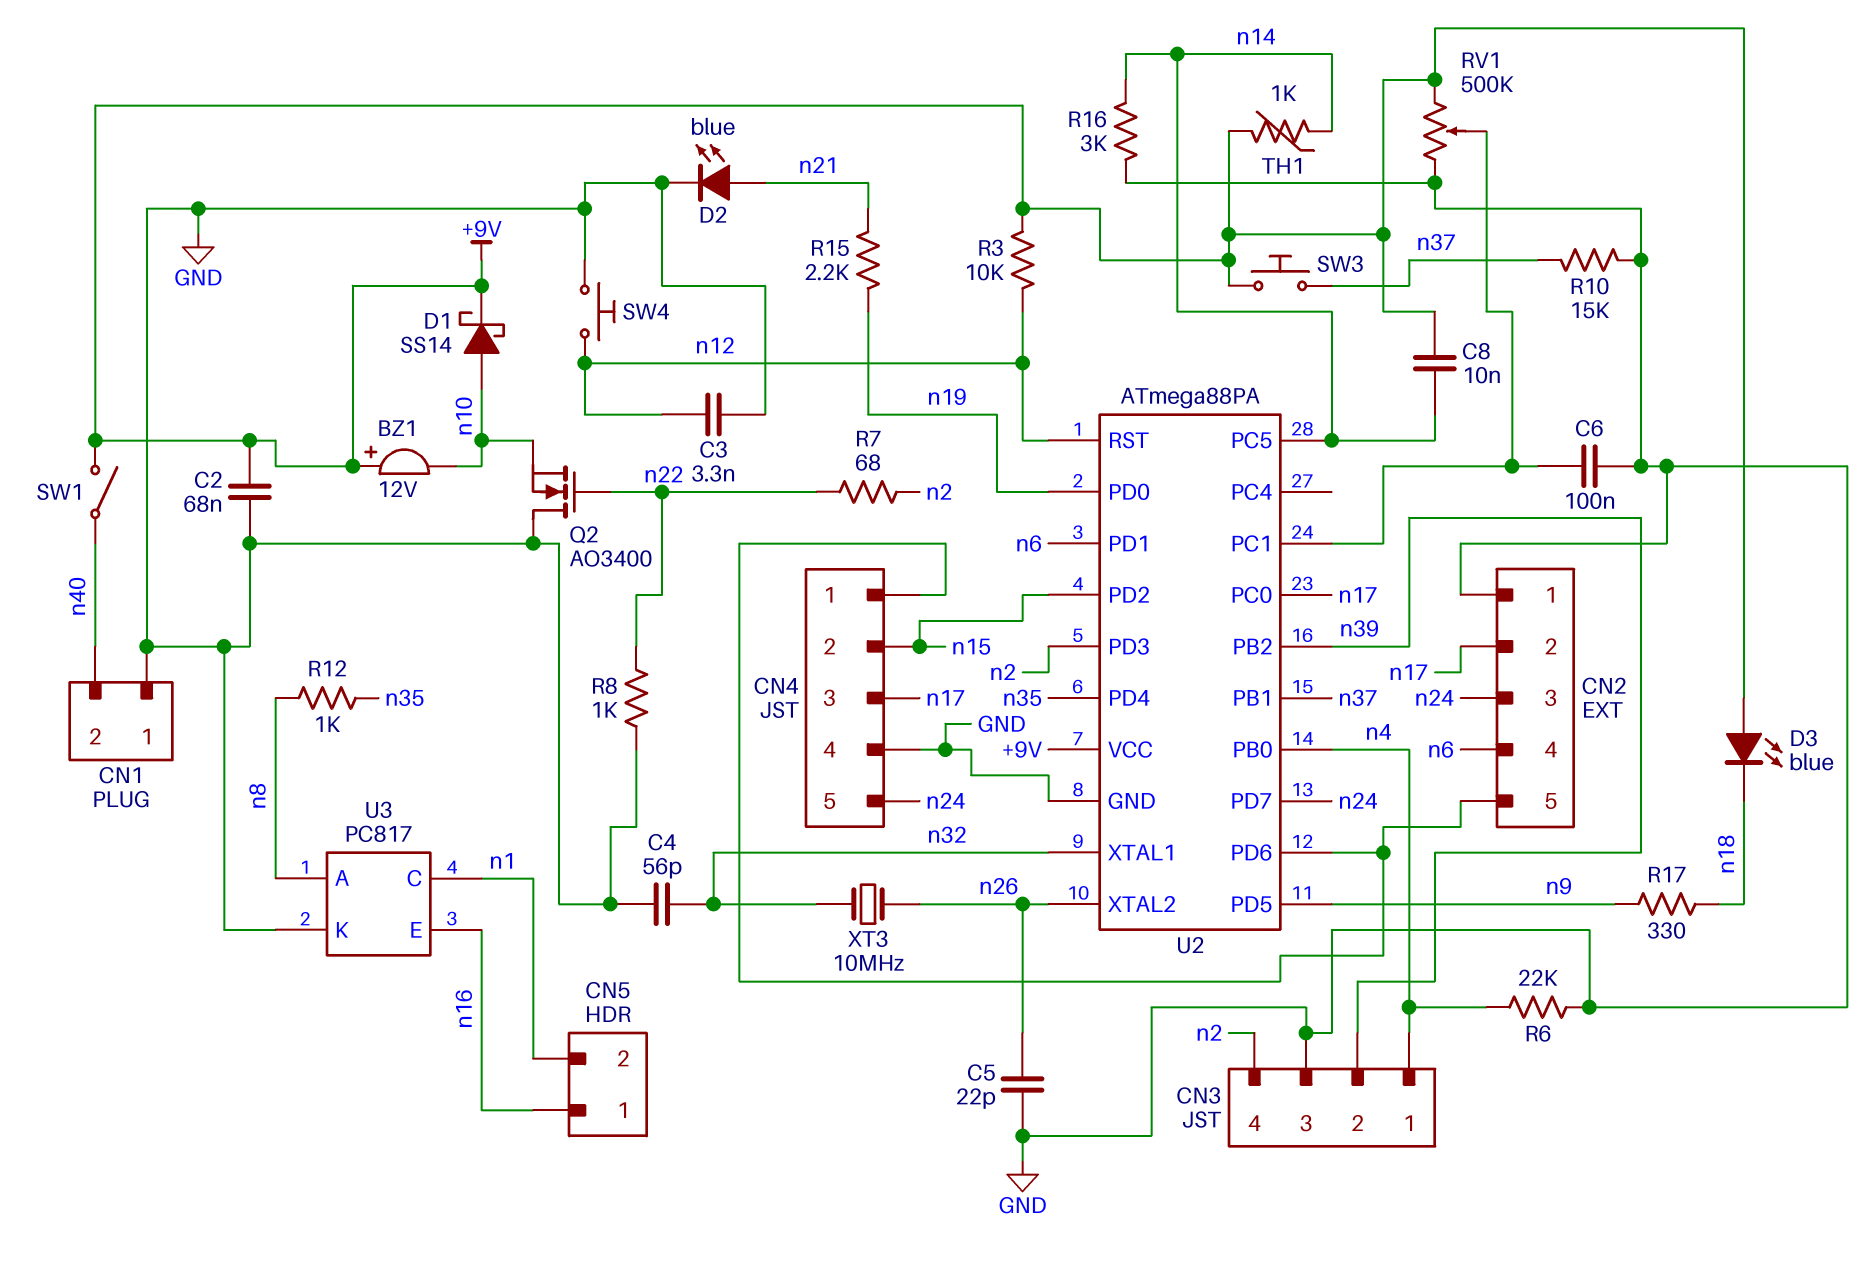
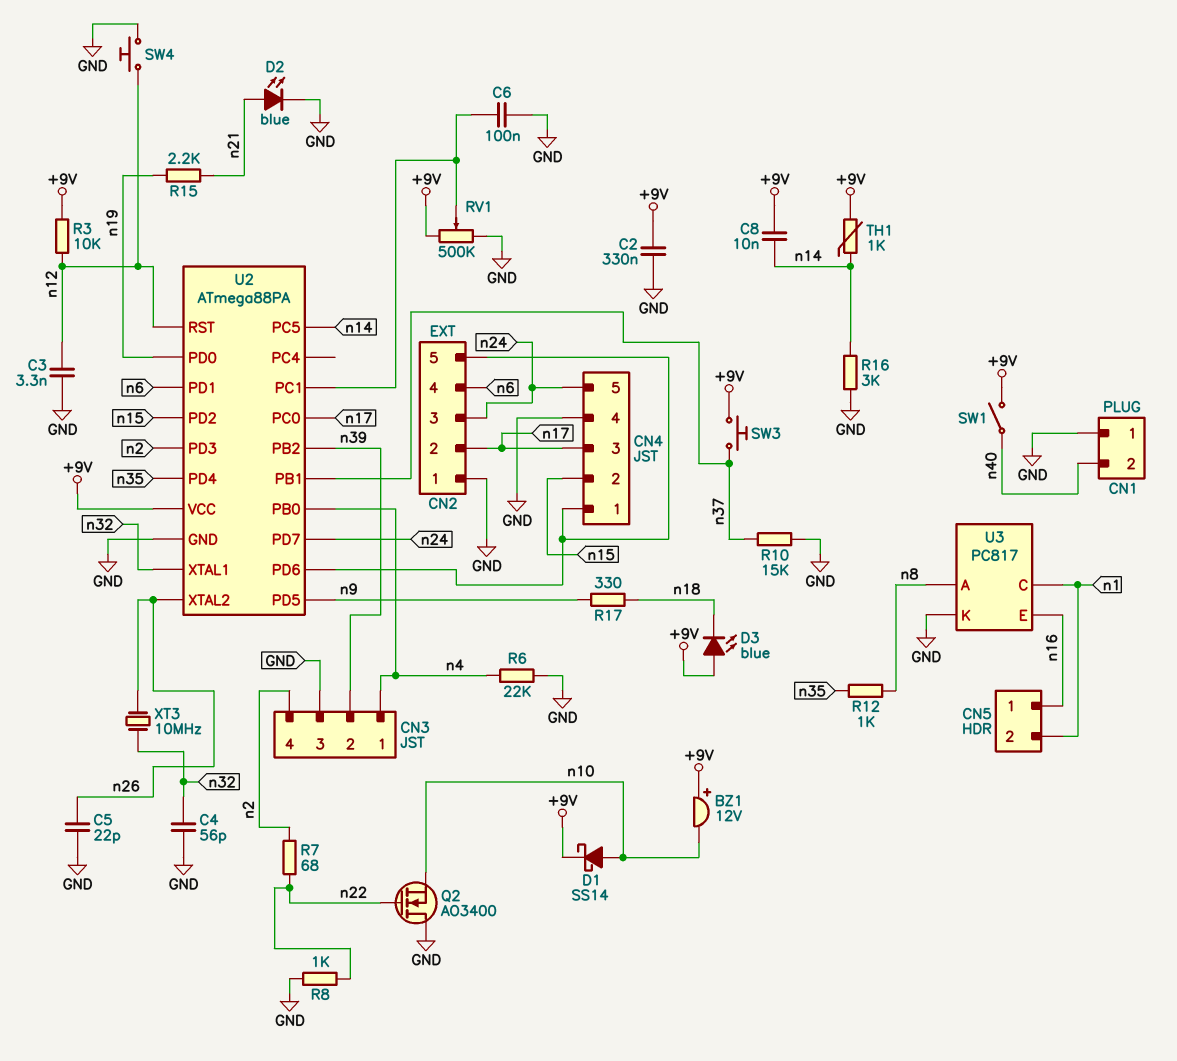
C2: 68nF (+9V, GND) -> 330nF (+9V, GND)

